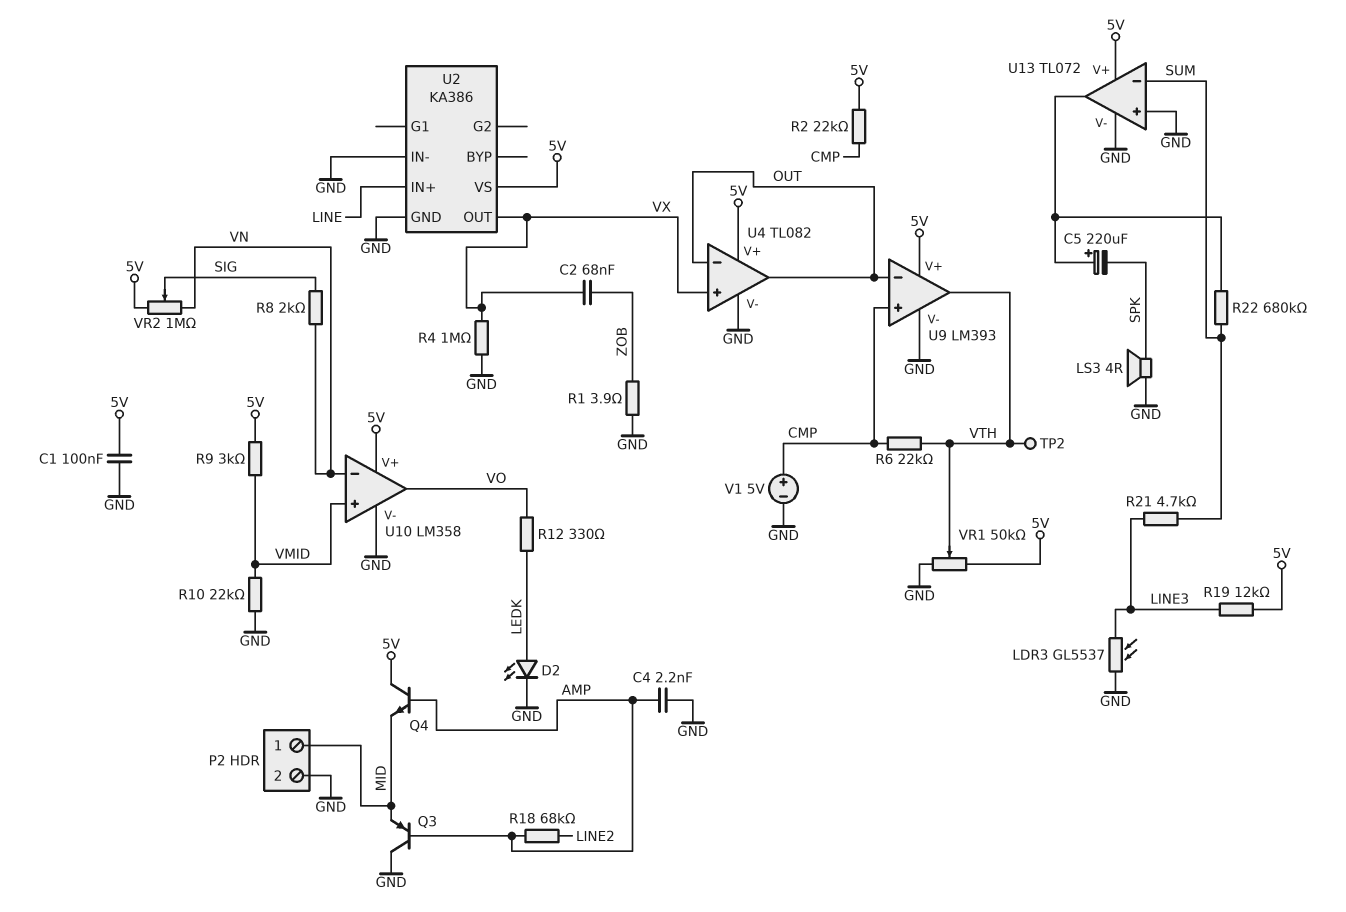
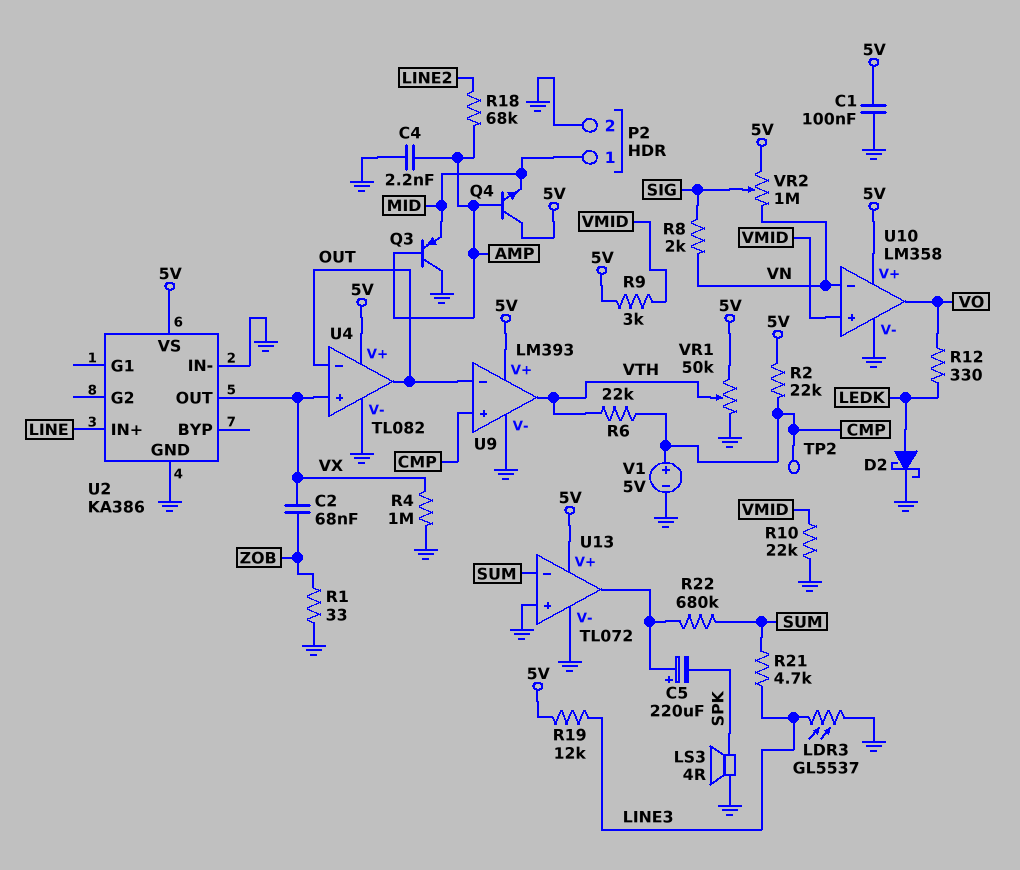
D2: LED (A LEDK, K GND) -> schottky (A LEDK, K GND)
R1: 3.9 (GND, ZOB) -> 33 (GND, ZOB)
TP2: test point (VTH) -> test point (CMP)

